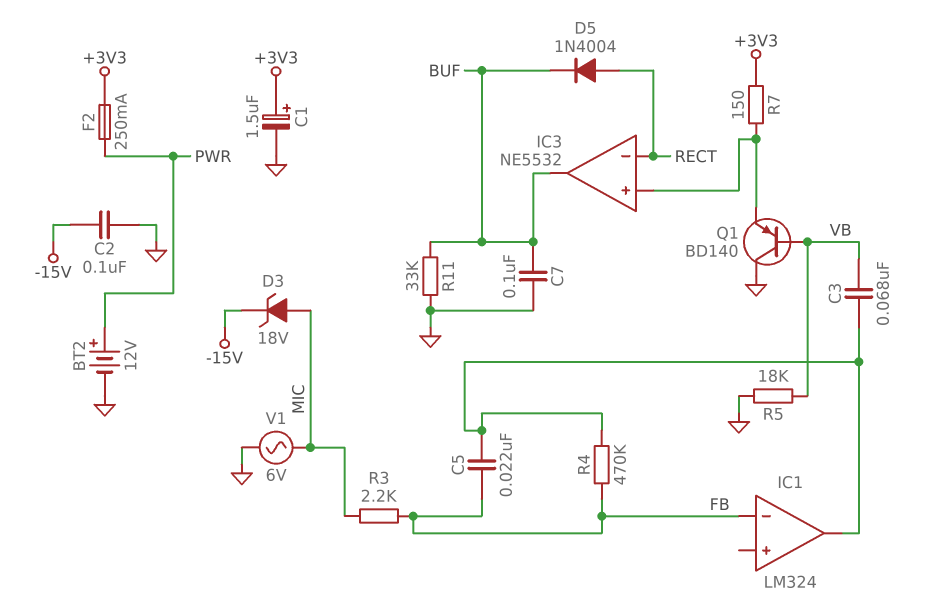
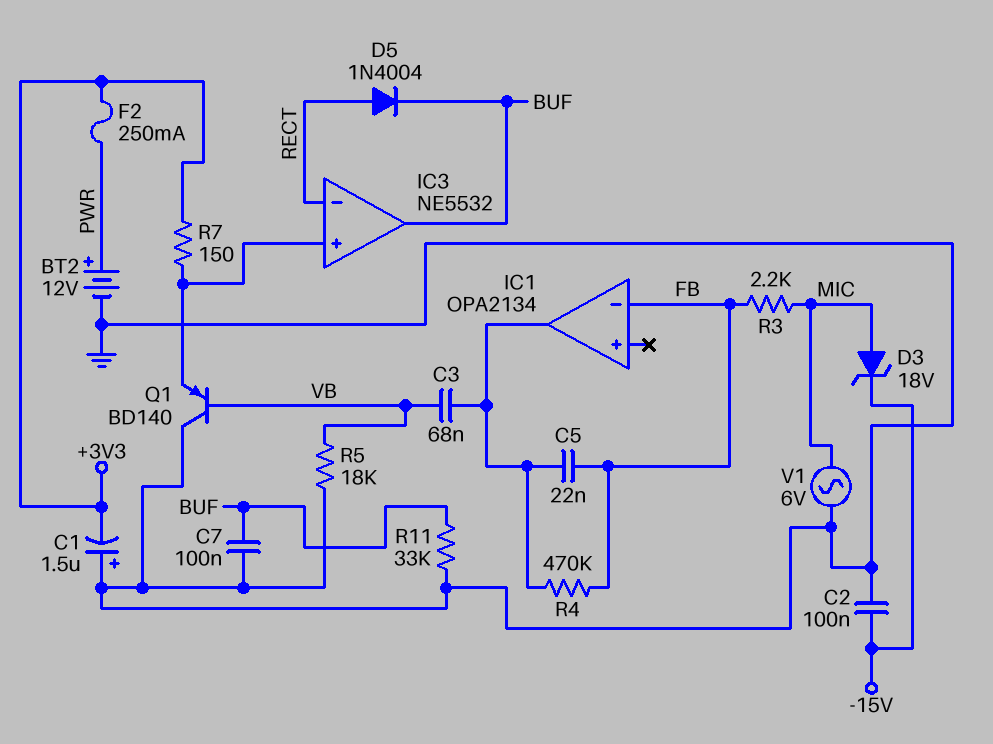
C1: 1.5uF (plus +3V3, minus GND) -> 1.5uF (plus GND, minus +3V3)
IC1: LM324 -> OPA2134

